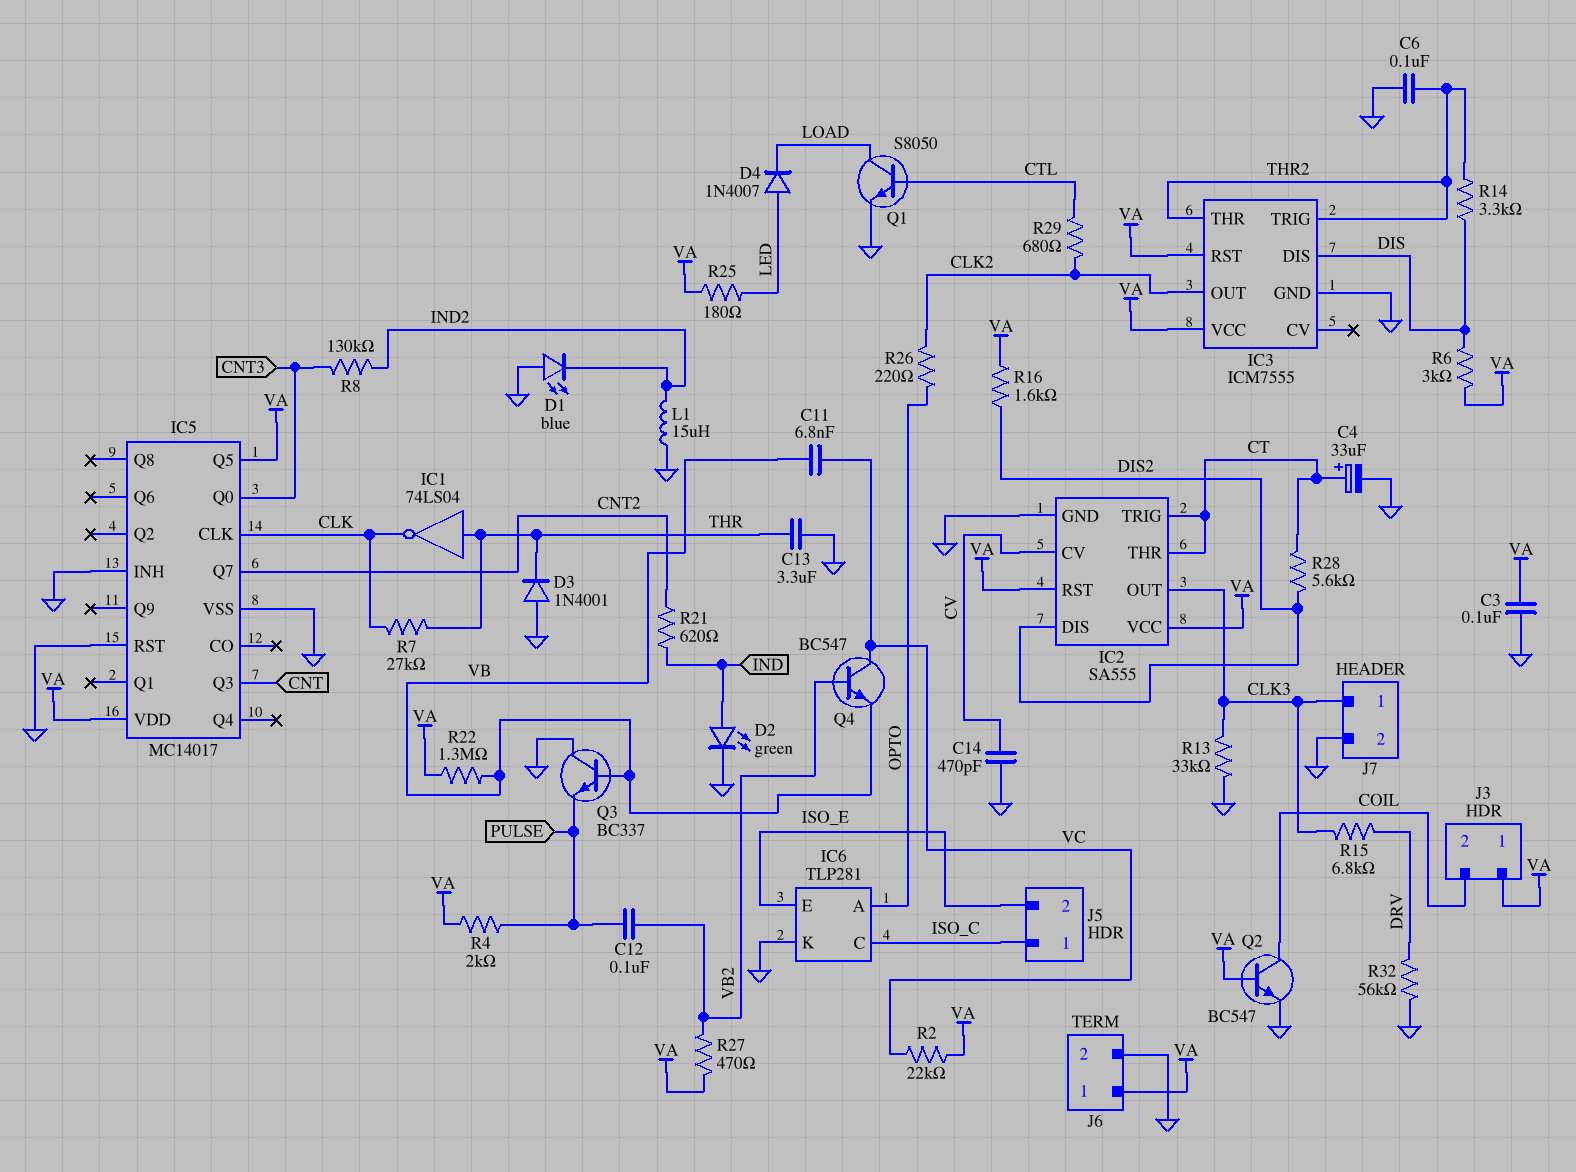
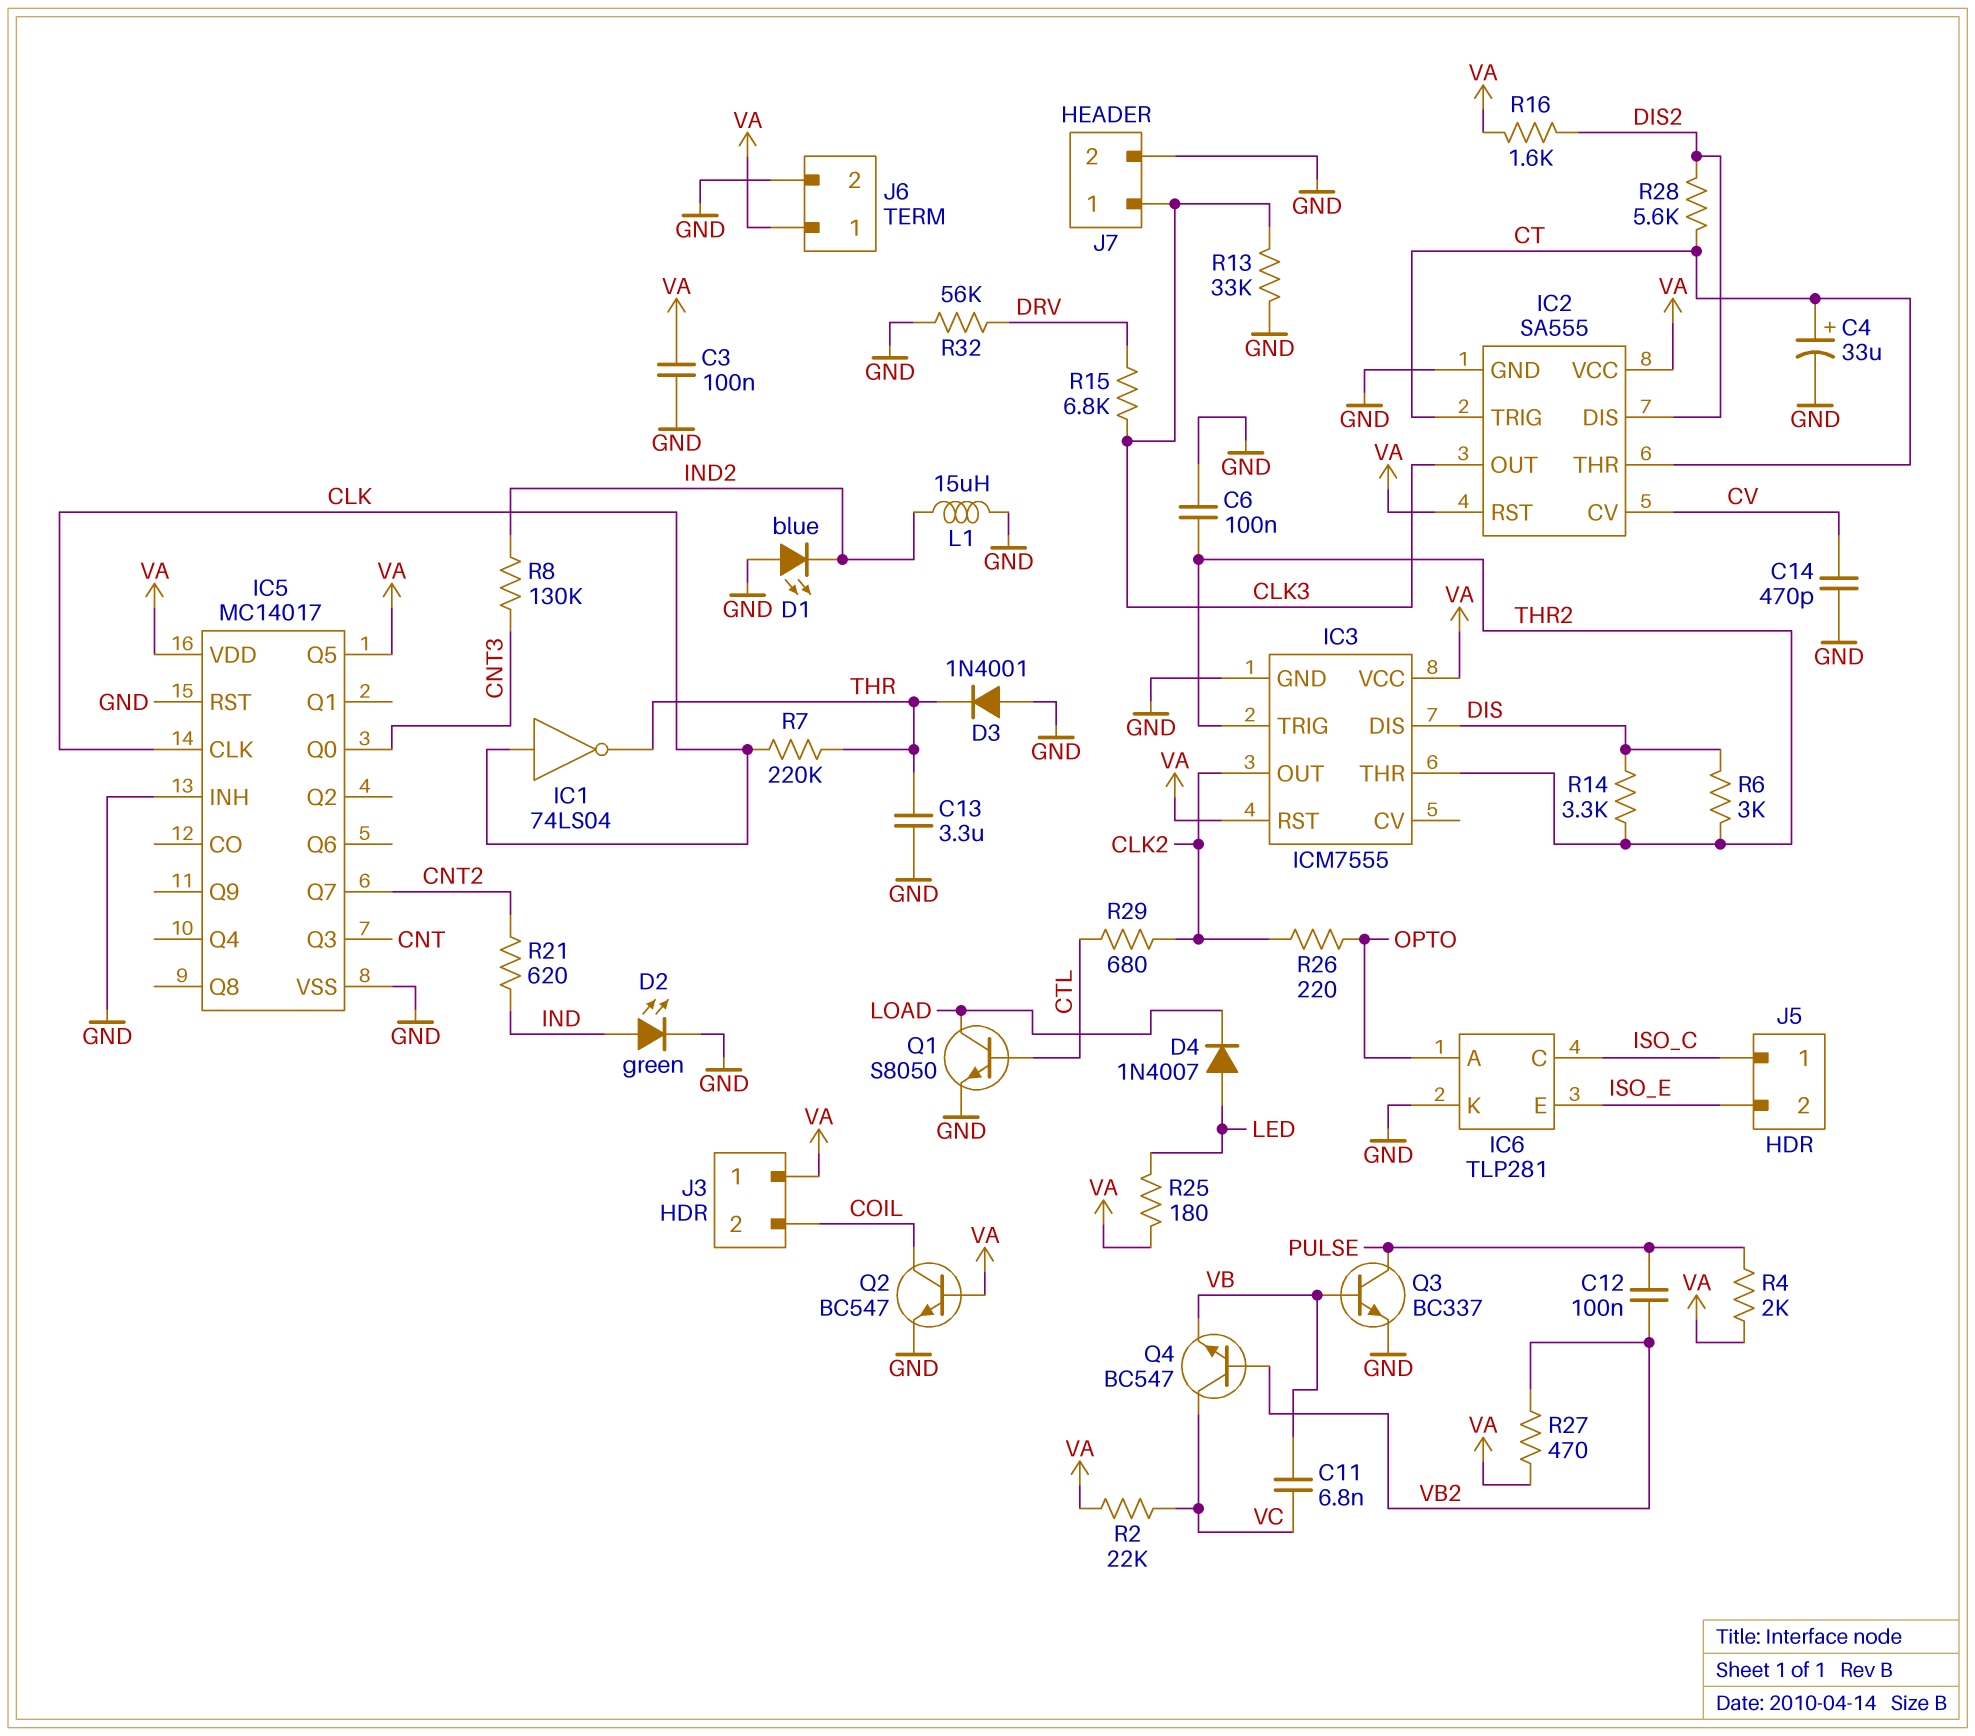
IC1: NOT 74LS04 (in THR, out CLK) -> NOT 74LS04 (in CLK, out THR)
Q3: NPN BC337 (B VB, C GND, E PULSE) -> NPN BC337 (B VB, C PULSE, E GND)
R6: 3k (DIS, VA) -> 3k (DIS, THR2)
R7: 27k (CLK, THR) -> 220k (CLK, THR)
R22: 1.3M (VA, VB) -> none

